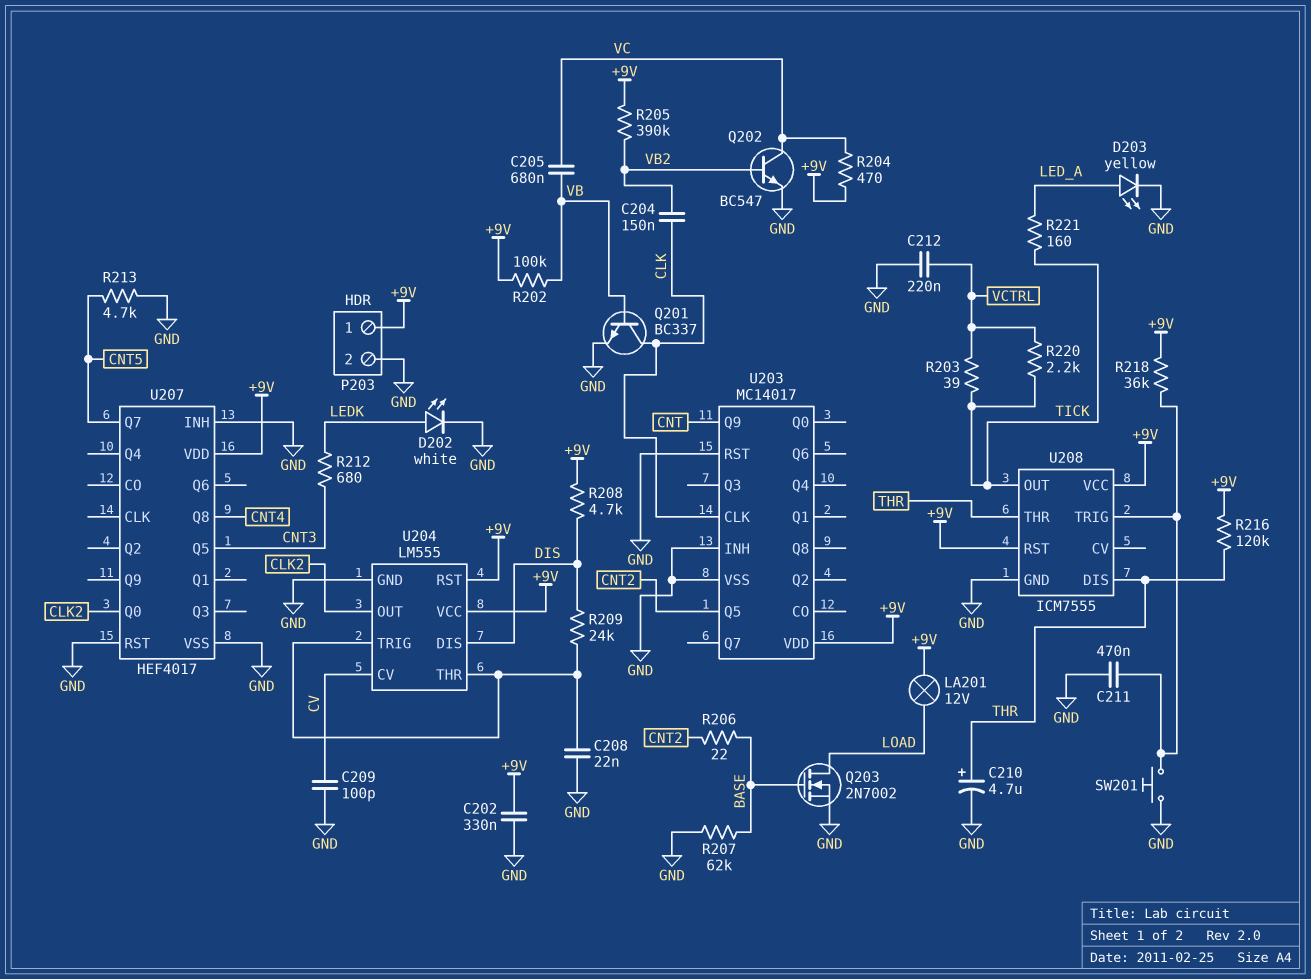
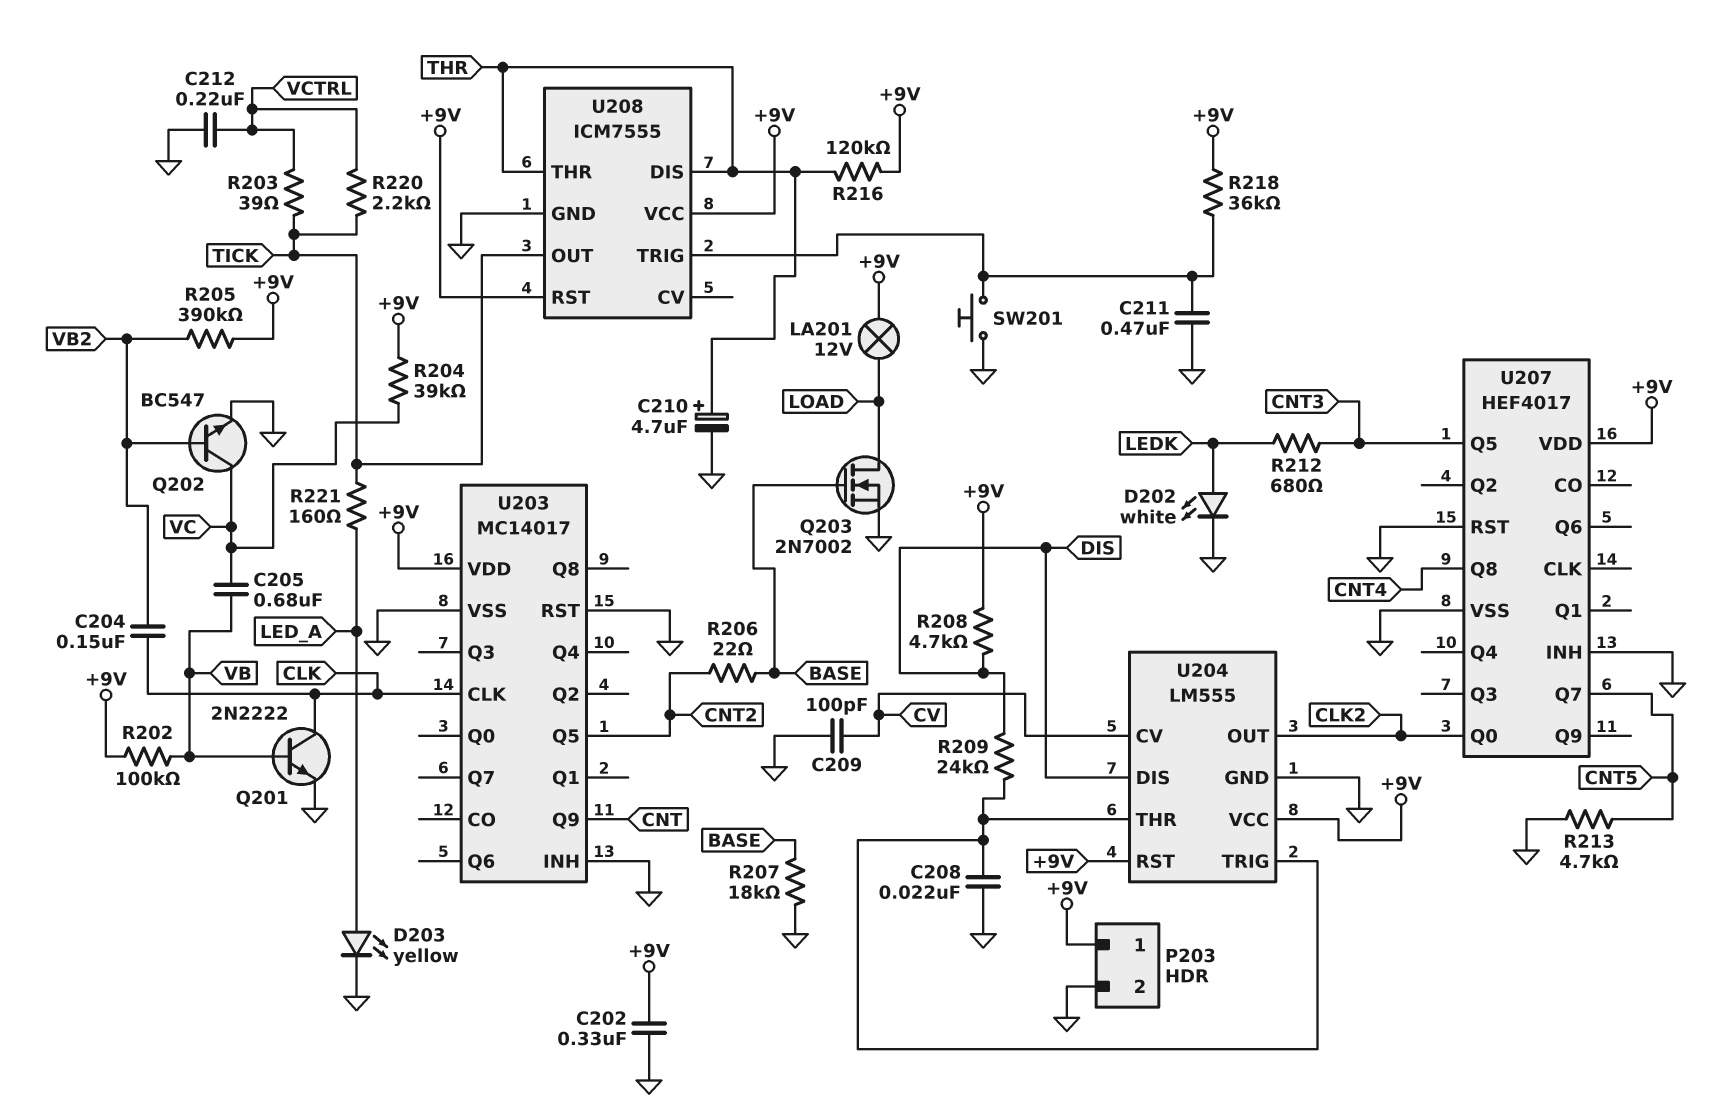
Q201: NPN BC337 (B VB, C CLK, E GND) -> NPN 2N2222 (B VB, C CLK, E GND)
R204: 470 (+9V, VC) -> 39k (+9V, VC)
R207: 62k (BASE, GND) -> 18k (BASE, GND)

